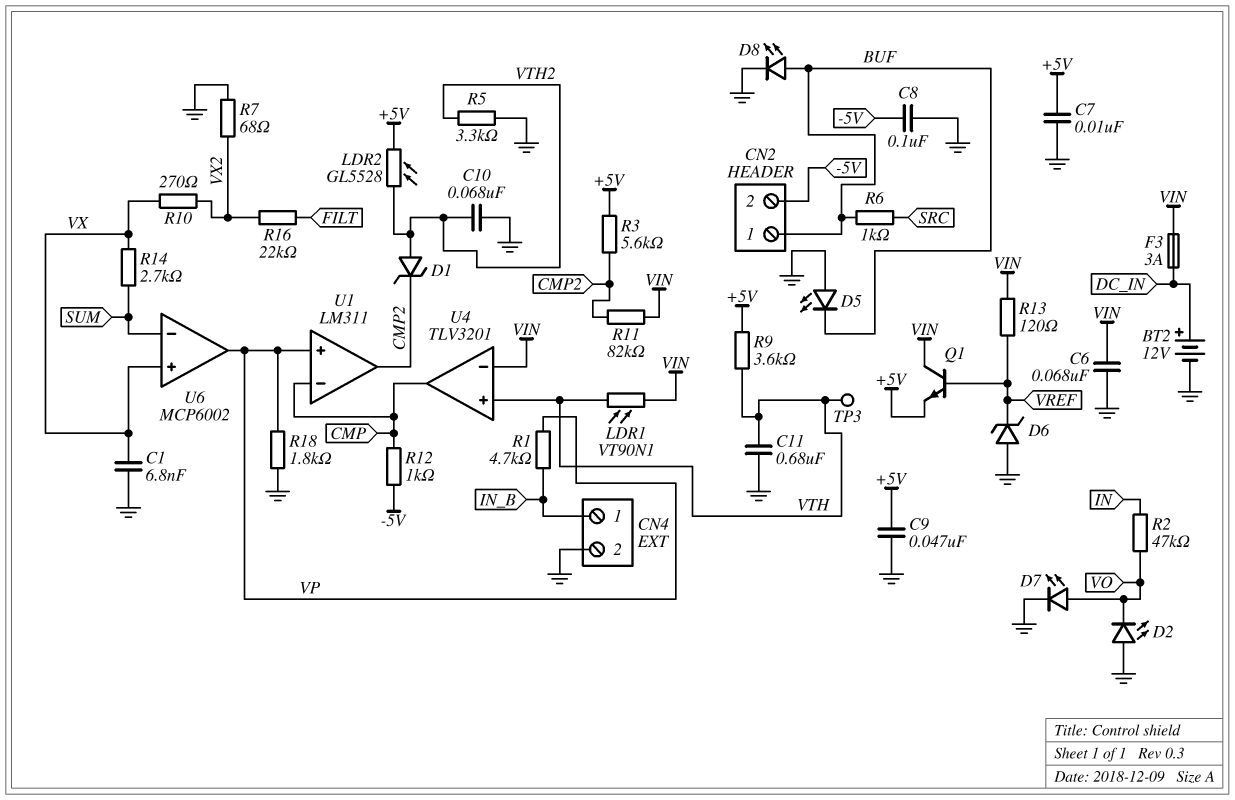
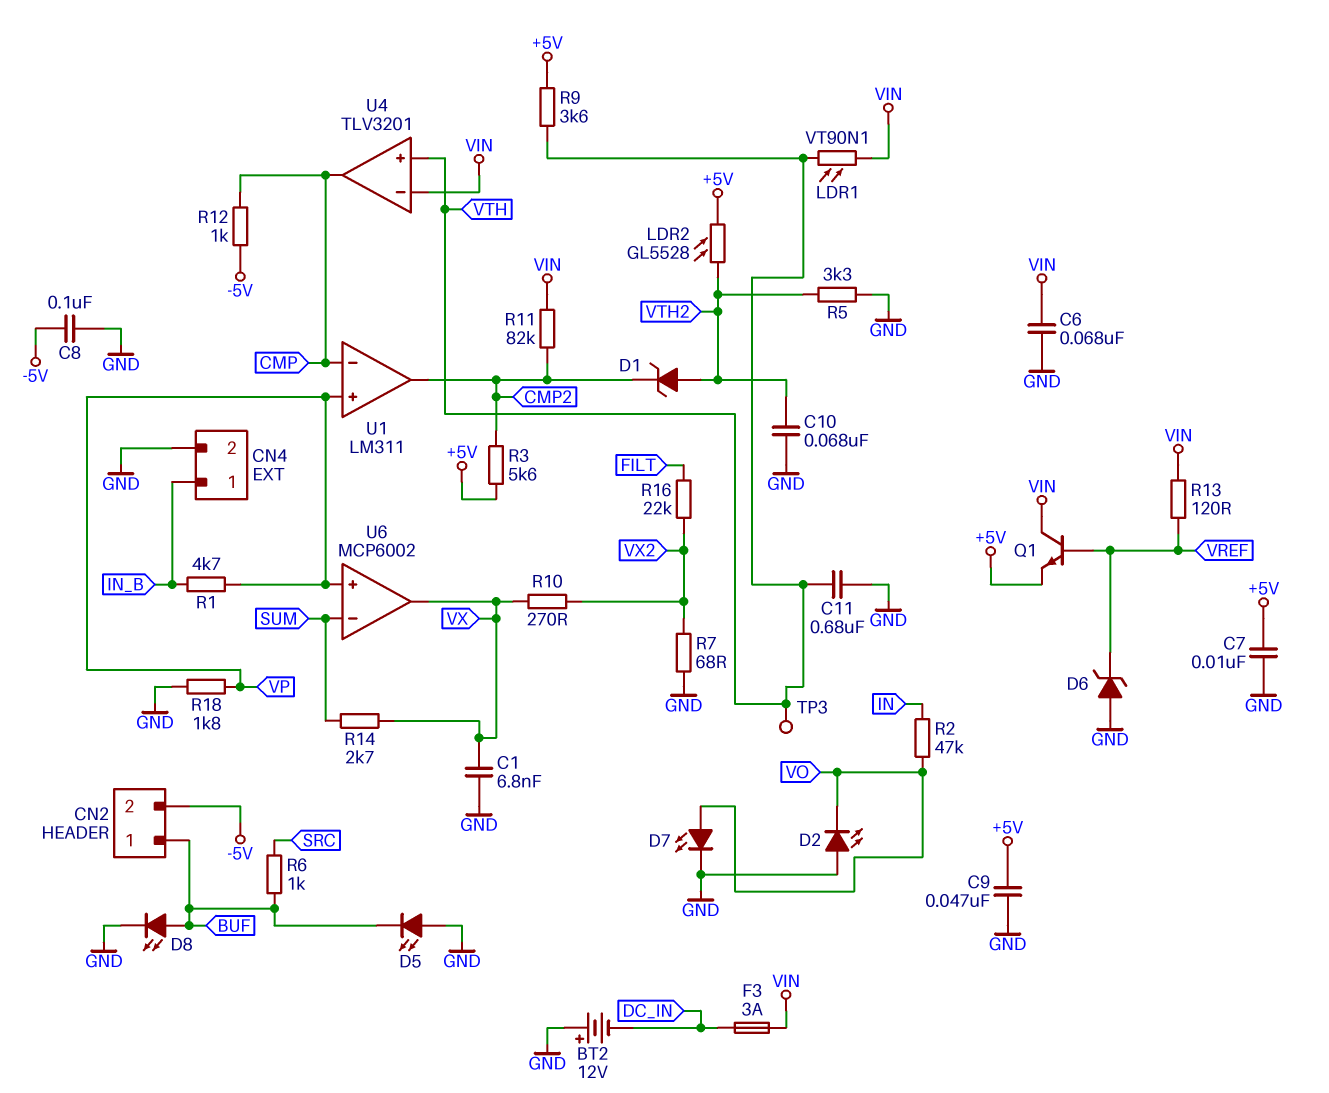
BT2: 12V (plus DC_IN, minus GND) -> 12V (plus GND, minus DC_IN)
U6 pin in+: VX -> VP
U6 pin out: VP -> VX

